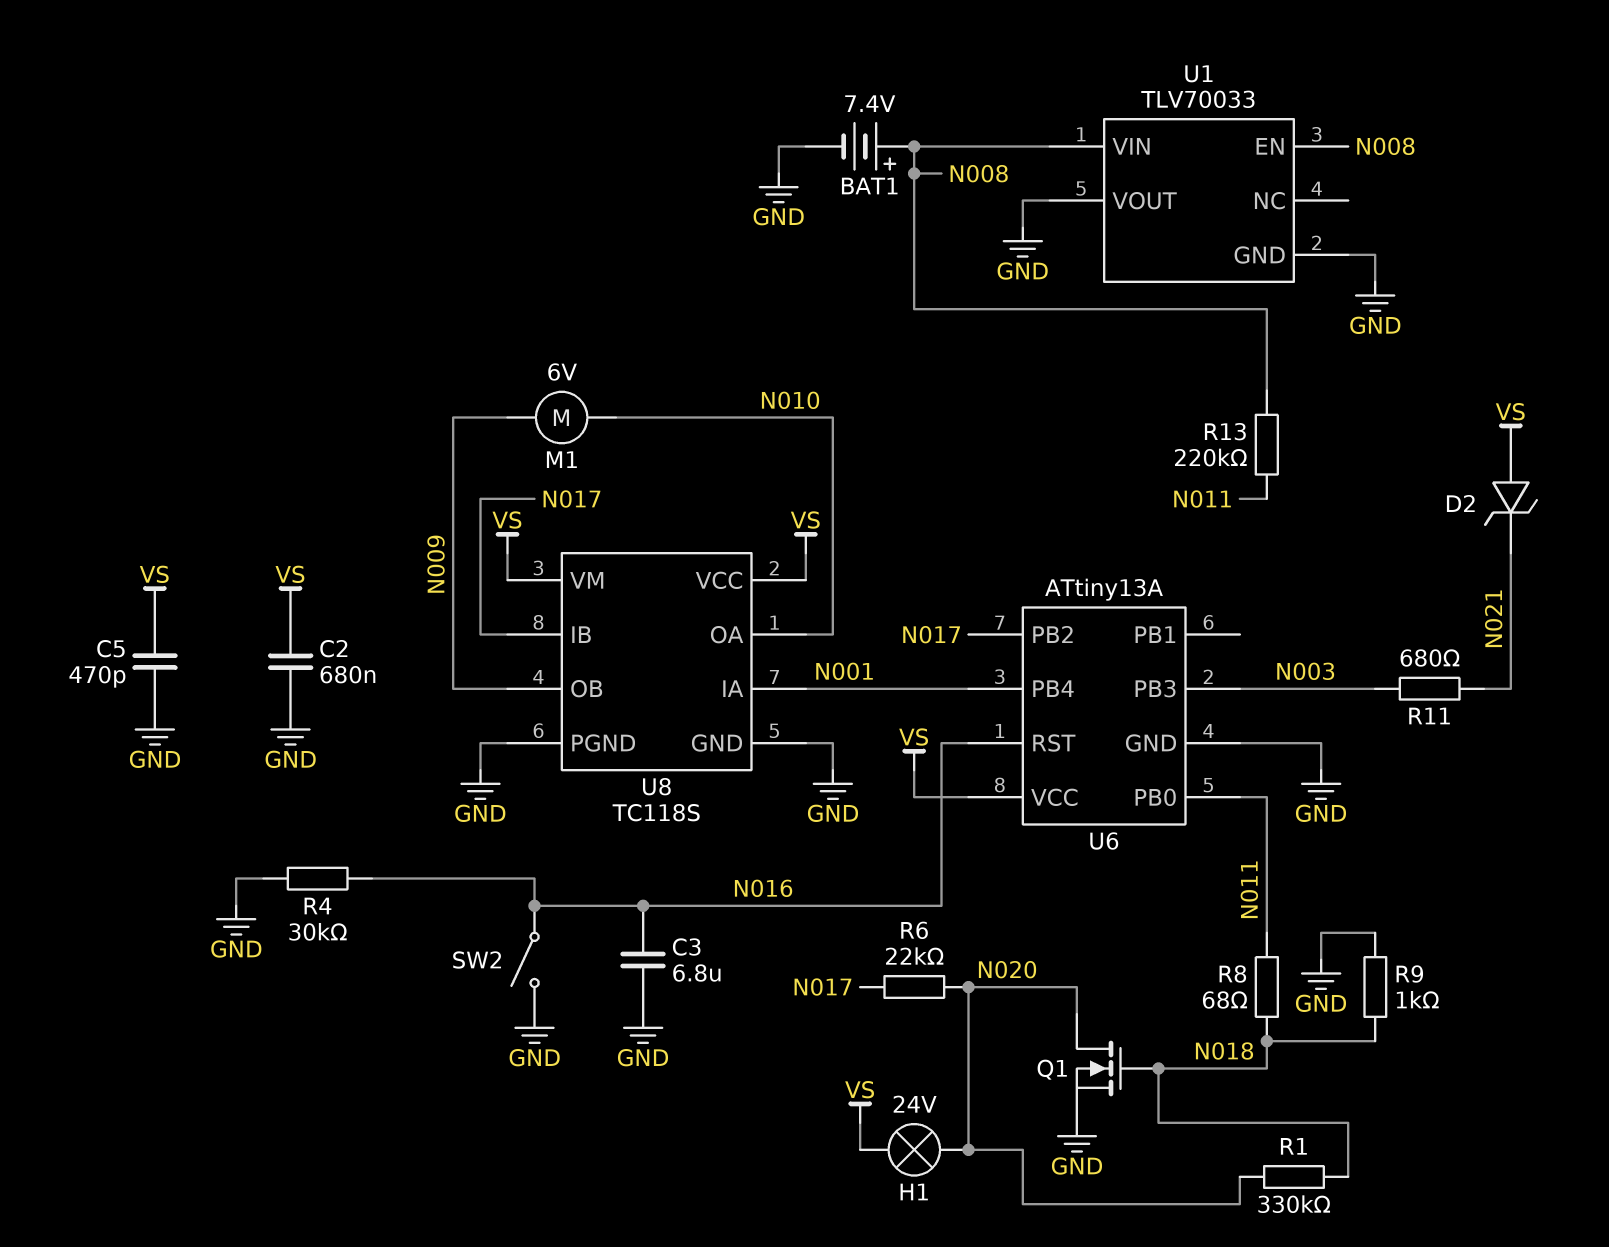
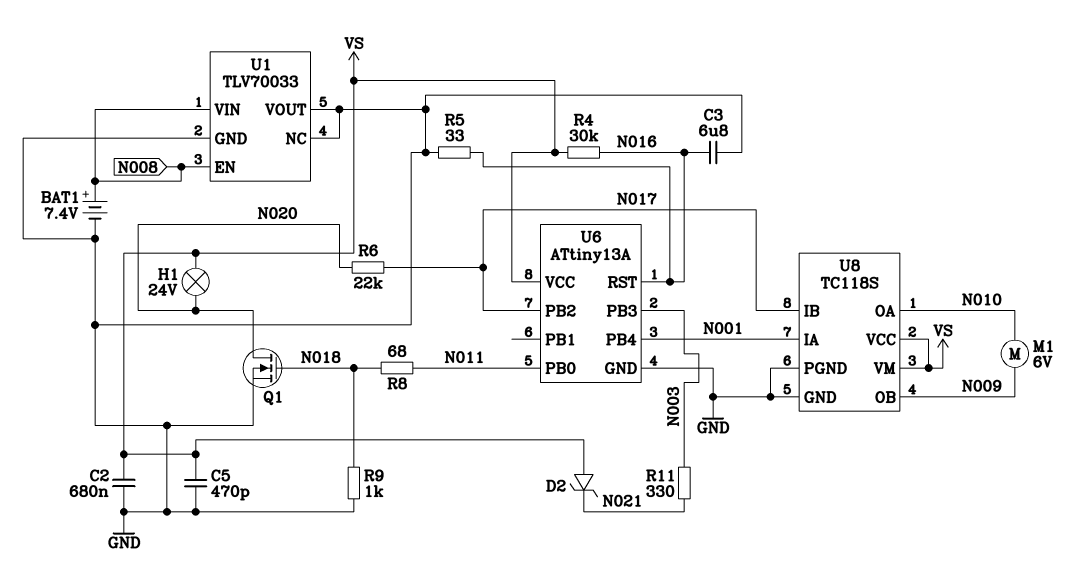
R1: 330k (N018, N020) -> none
R4: 30k (GND, N016) -> 30k (N016, VS)
R5: none -> 33 (GND, N016)
R11: 680 (N003, N021) -> 330 (N003, N021)
R13: 220k (N008, N011) -> none
SW2: switch (GND, N016) -> none
U1 pin NC: none -> GND

